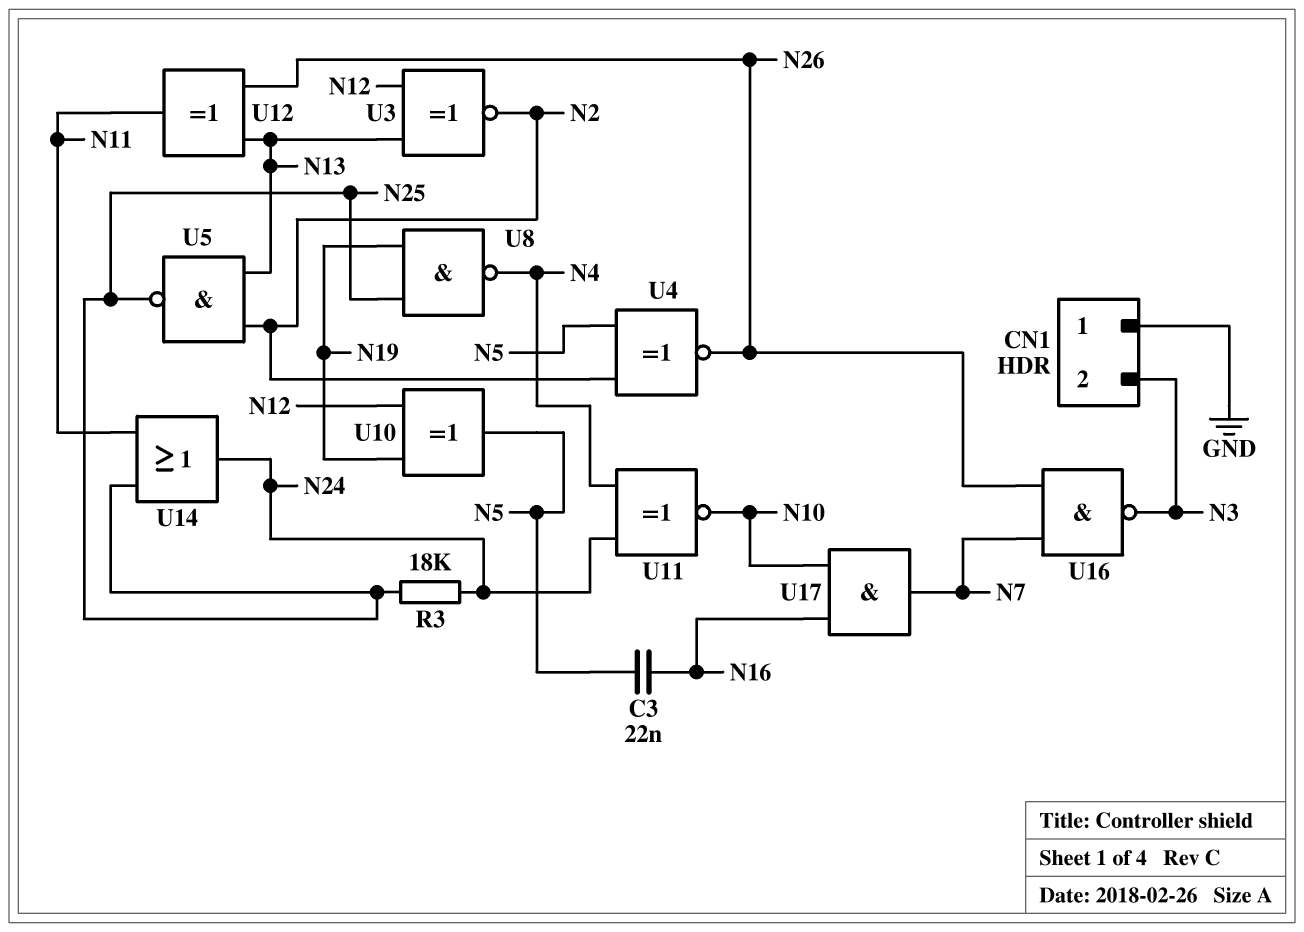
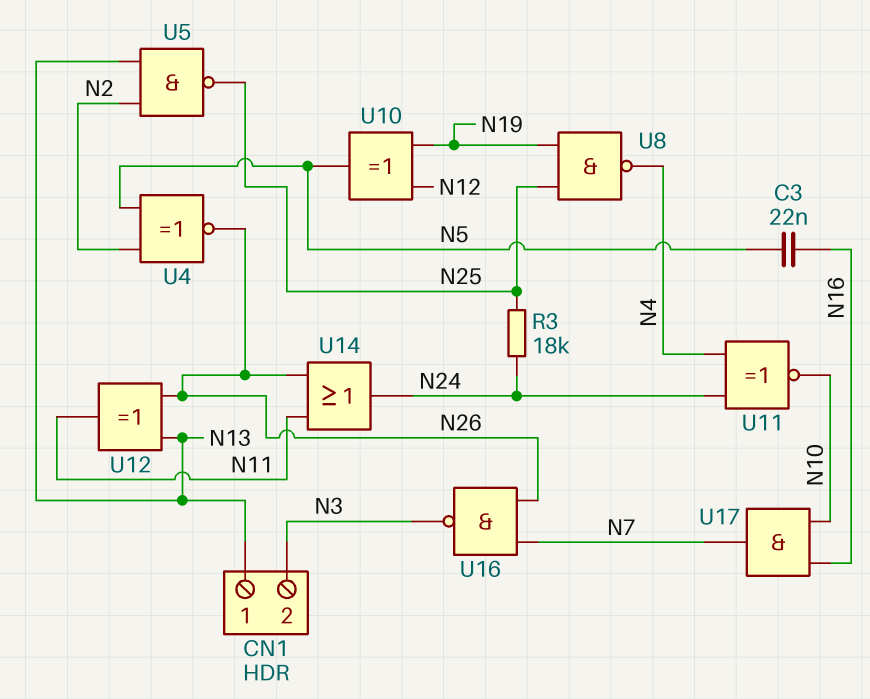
CN1 pin 1: GND -> N13
U3: XNOR (in N12, in N13, out N2) -> none
U14: OR (in N11, in N25, out N24) -> OR (in N11, in N26, out N24)

